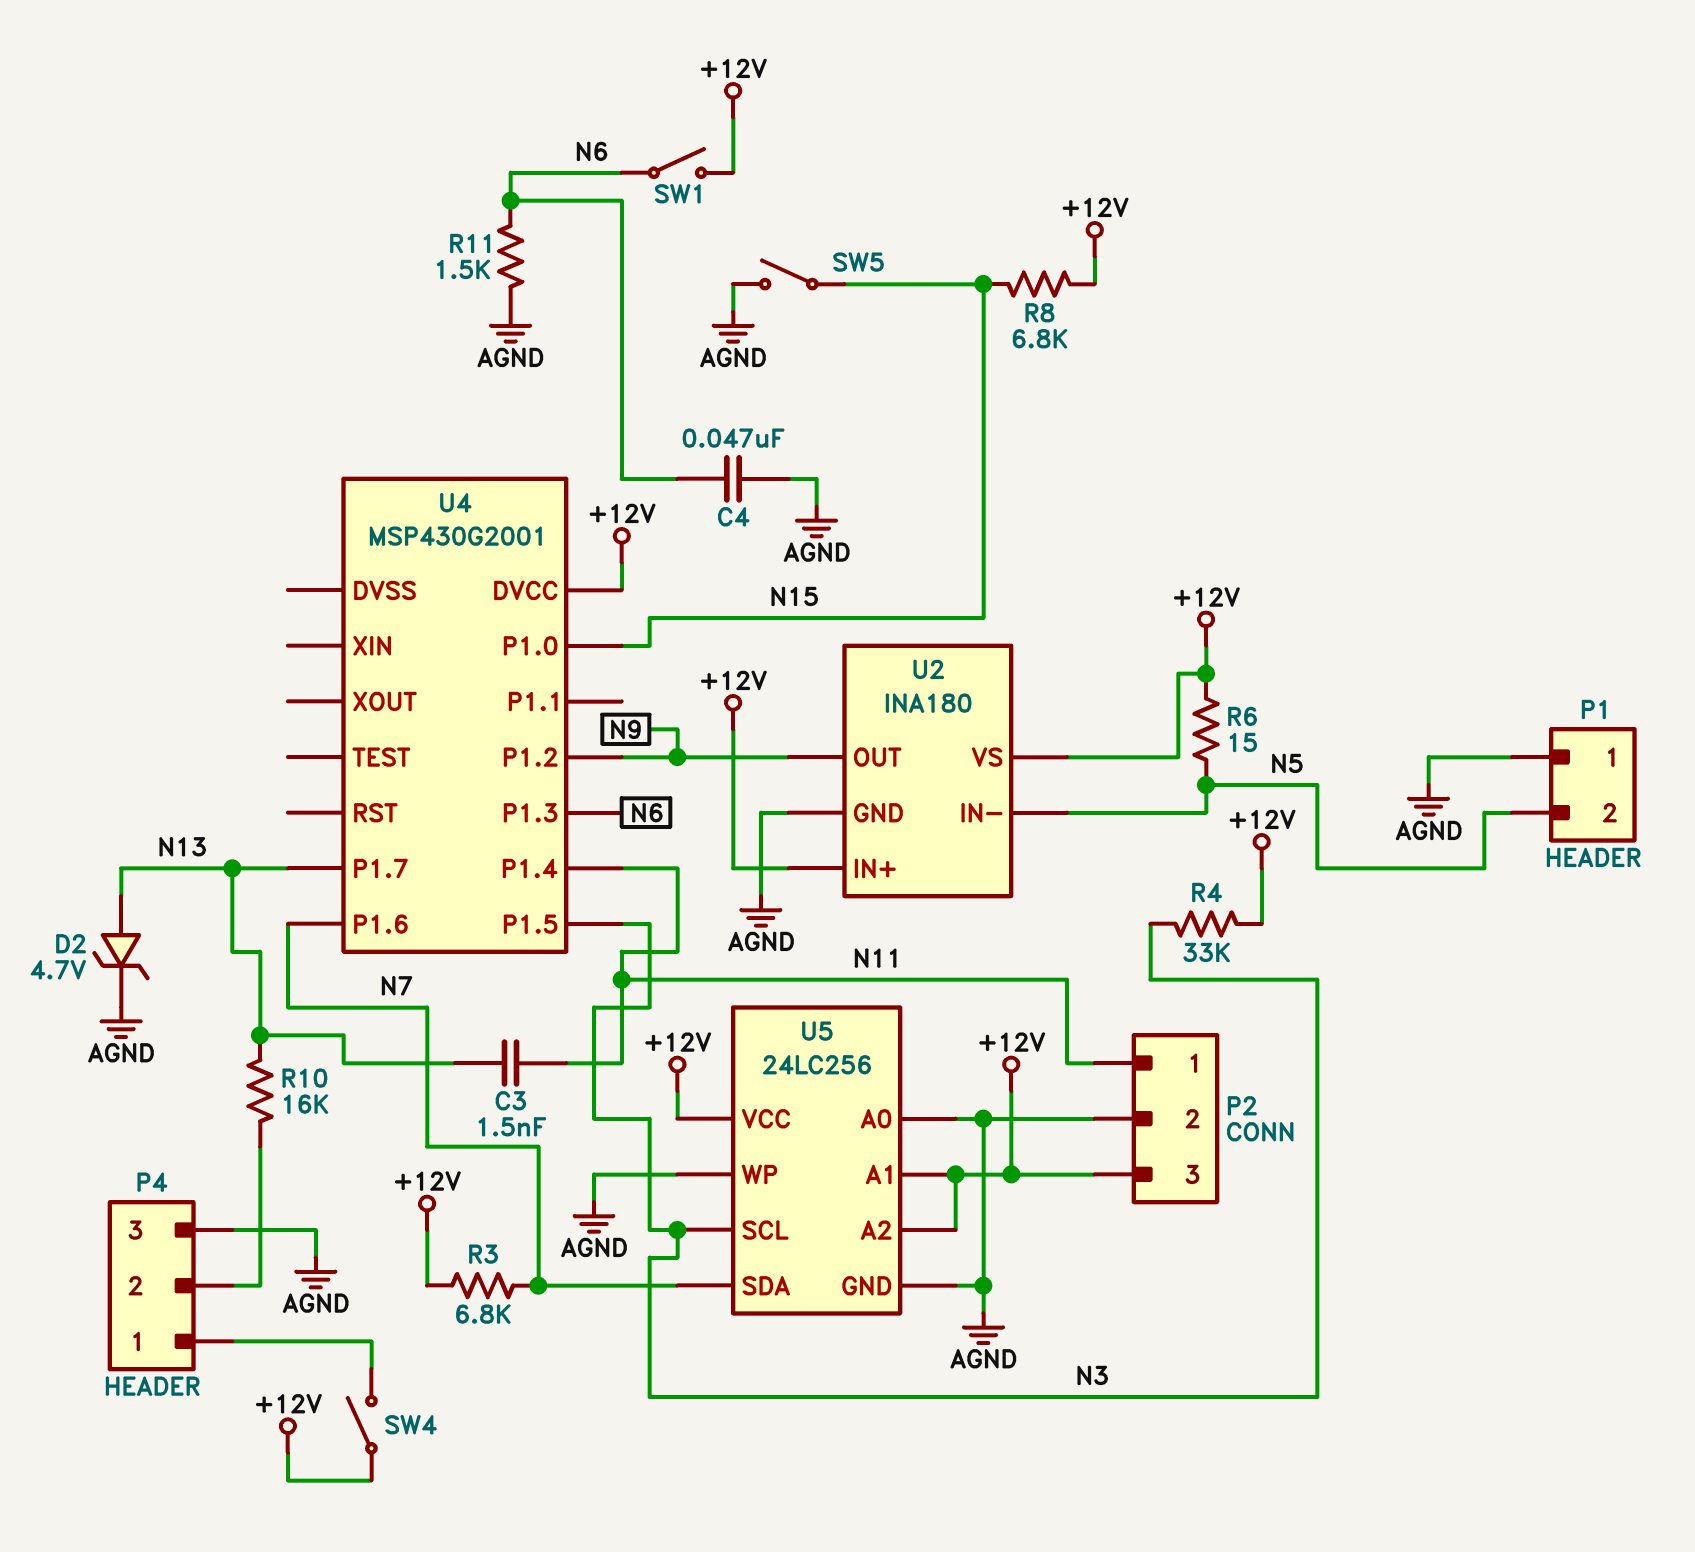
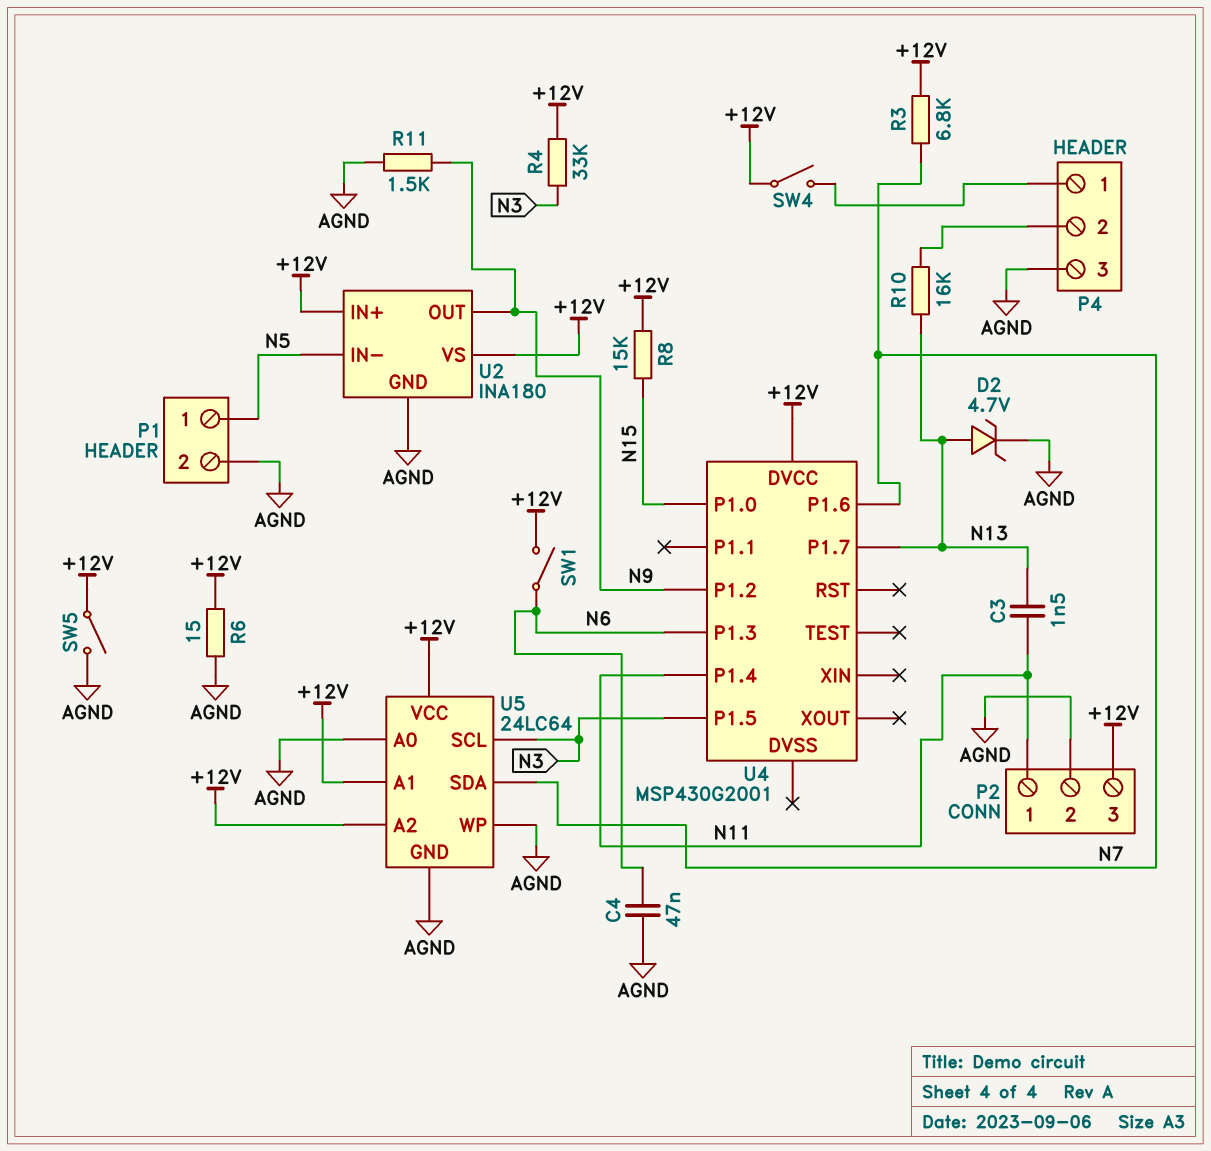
P1 pin 1: AGND -> N5
P1 pin 2: N5 -> AGND
R6: 15 (+12V, N5) -> 15 (+12V, AGND)
R8: 6.8k (+12V, N15) -> 15k (+12V, N15)
R11: 1.5k (AGND, N6) -> 1.5k (AGND, N9)
SW5: switch (AGND, N15) -> switch (+12V, AGND)
U5: 24LC256 -> 24LC64

